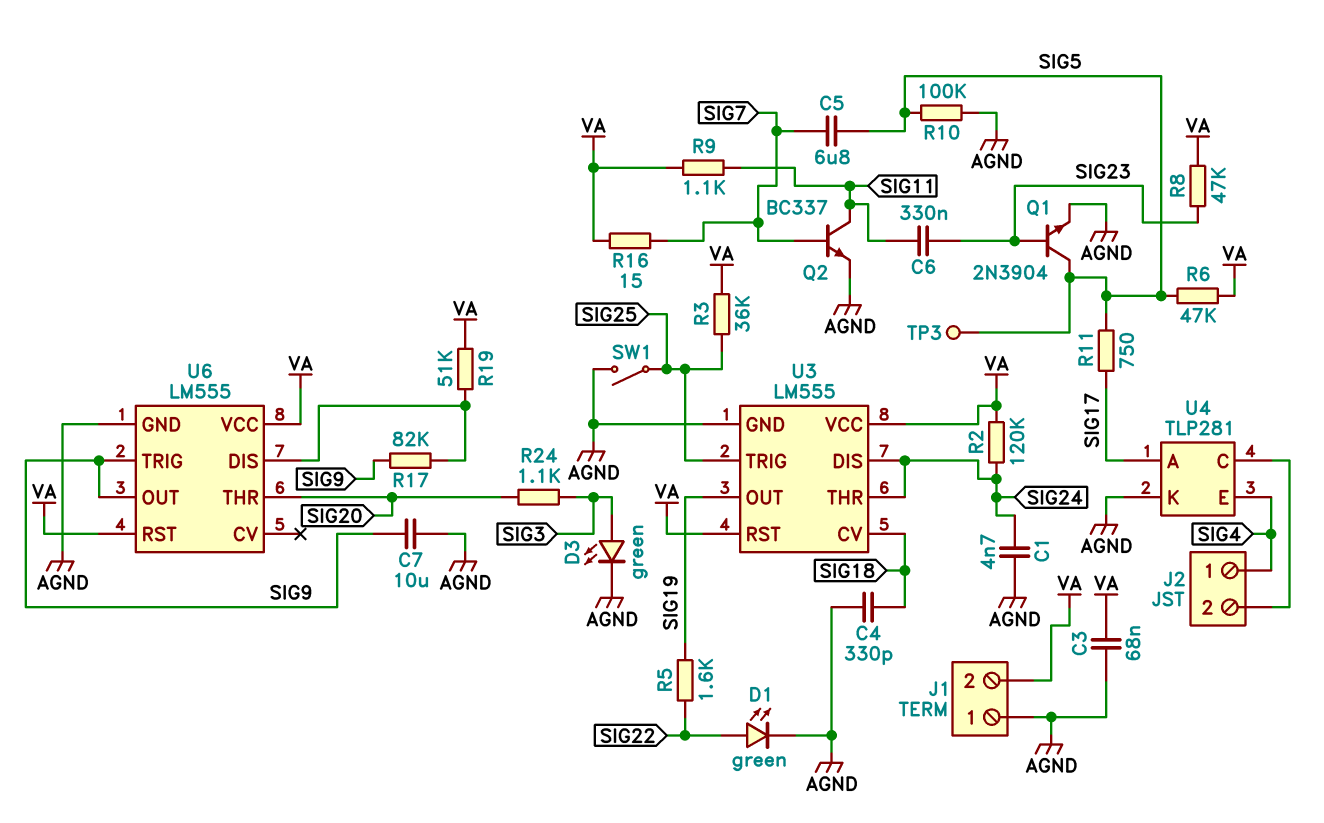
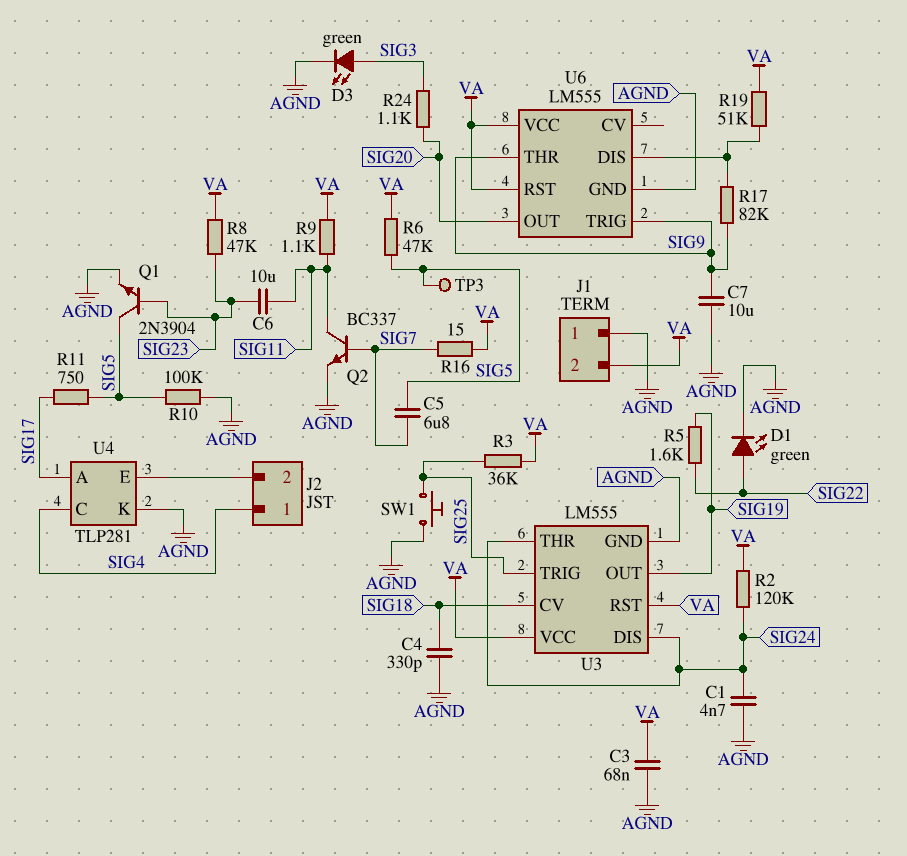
C6: 330nF (SIG11, SIG23) -> 10uF (SIG11, SIG23)
SW1: switch (AGND, SIG25) -> button (AGND, SIG25)
U4 pin C: J2/2 -> SIG4
U4 pin E: SIG4 -> J2/2
U6 pin OUT: SIG9 -> SIG20
U6 pin THR: SIG20 -> SIG9

